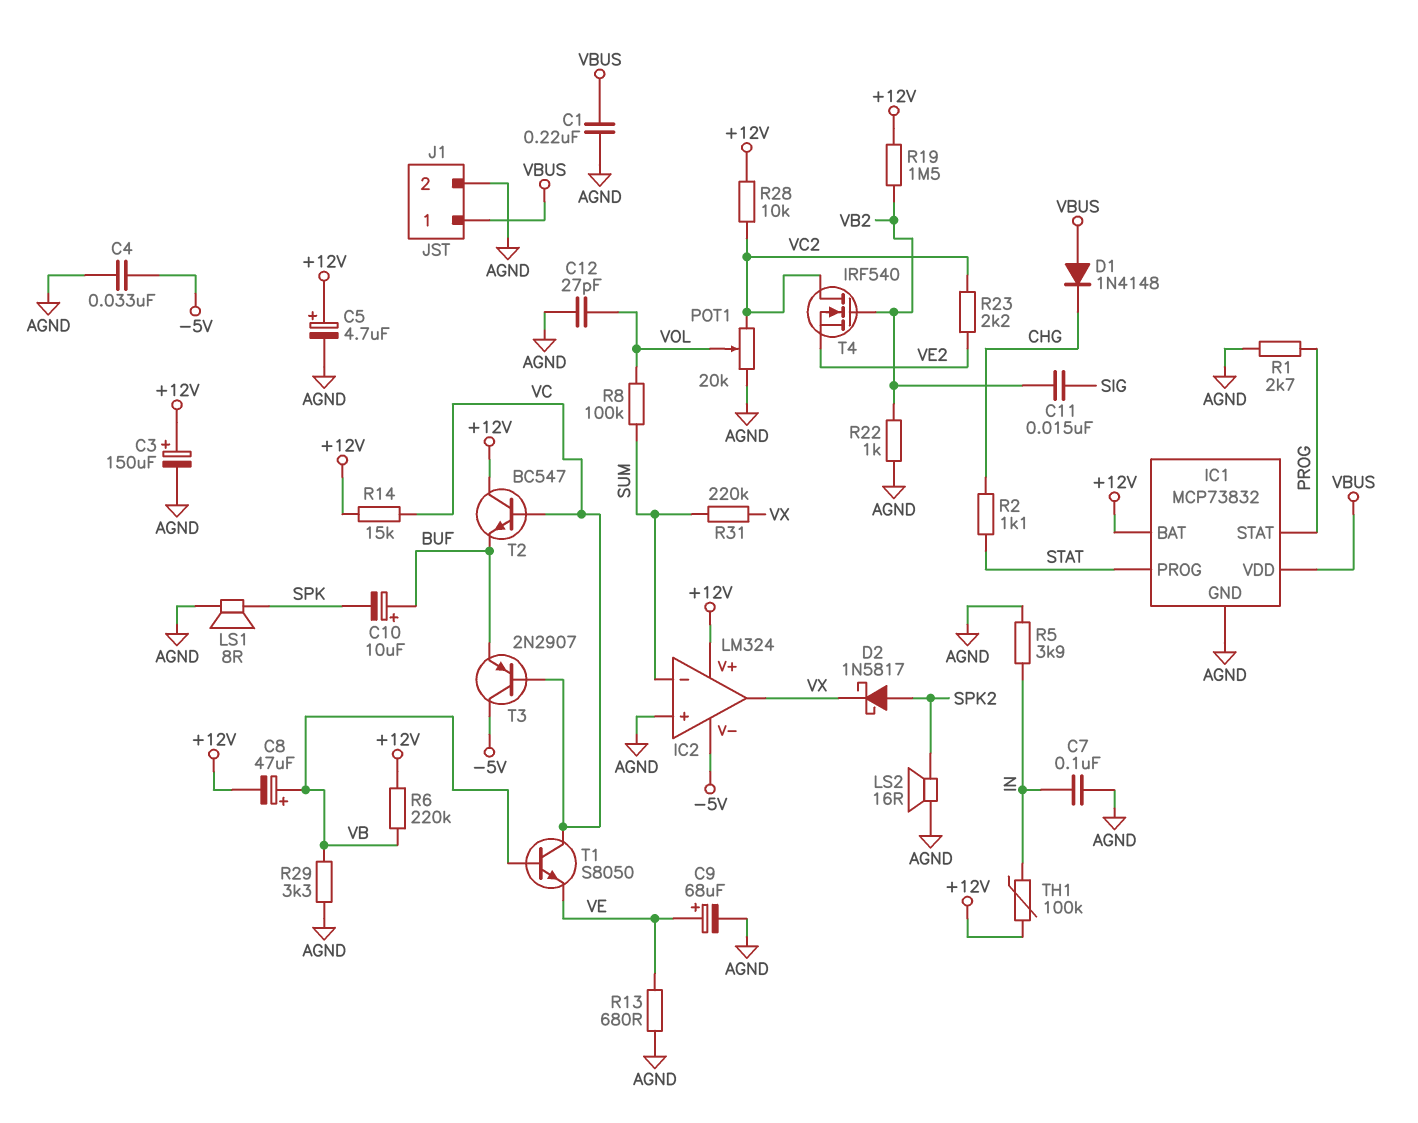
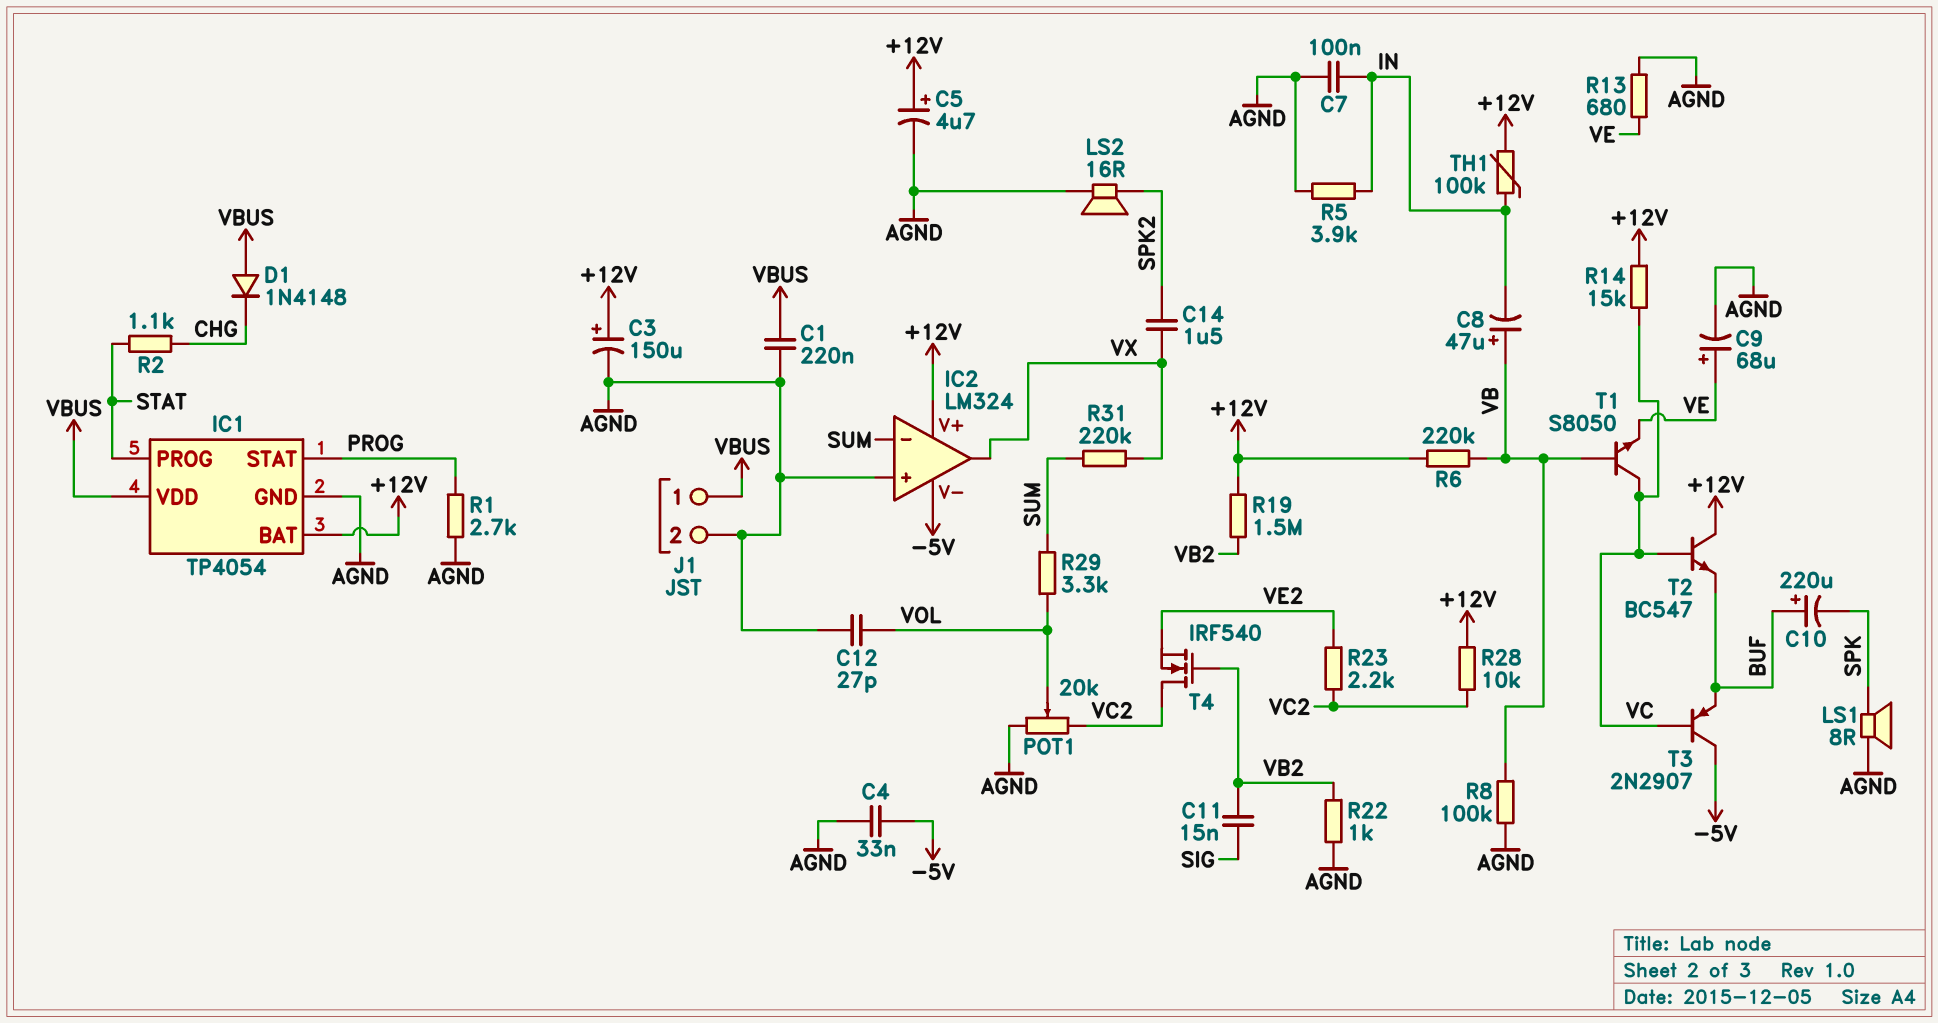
C8: 47uF (plus VB, minus +12V) -> 47uF (plus VB, minus IN)
C10: 10uF (plus BUF, minus SPK) -> 220uF (plus BUF, minus SPK)
C14: none -> 1.5uF (SPK2, VX)
D2: schottky 1N5817 (A SPK2, K VX) -> none
IC1: MCP73832 -> TP4054
R8: 100k (SUM, VOL) -> 100k (AGND, VB)
R29: 3.3k (AGND, VB) -> 3.3k (SUM, VOL)

